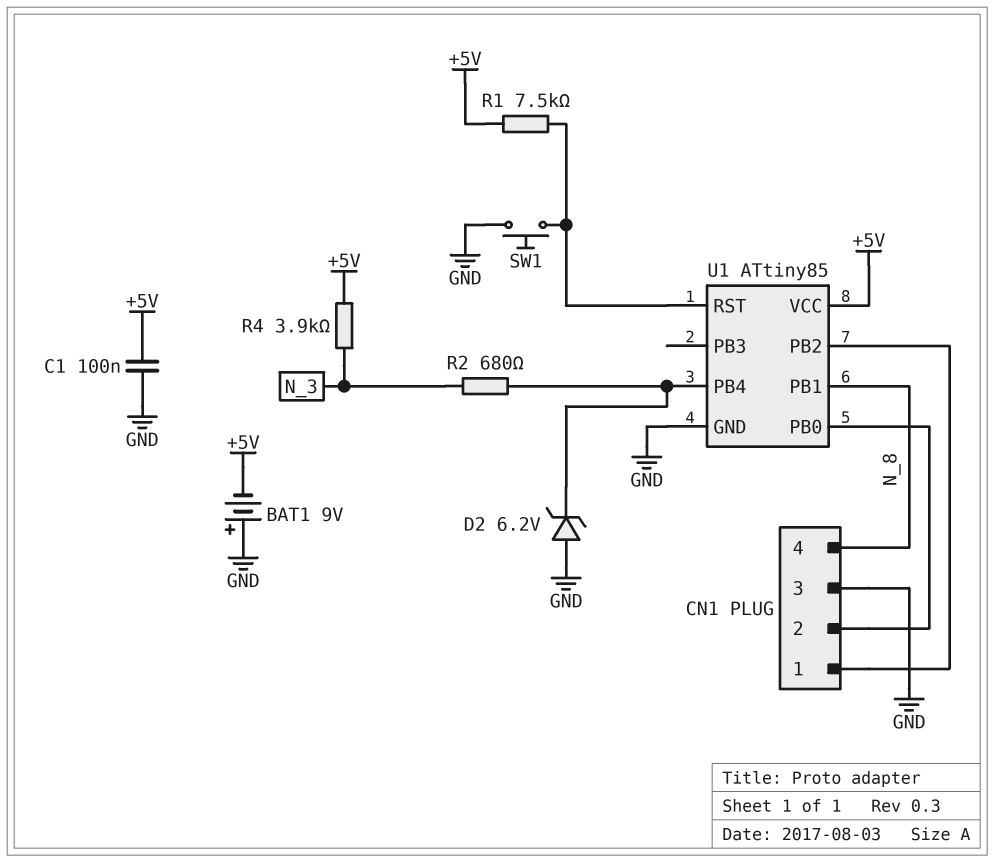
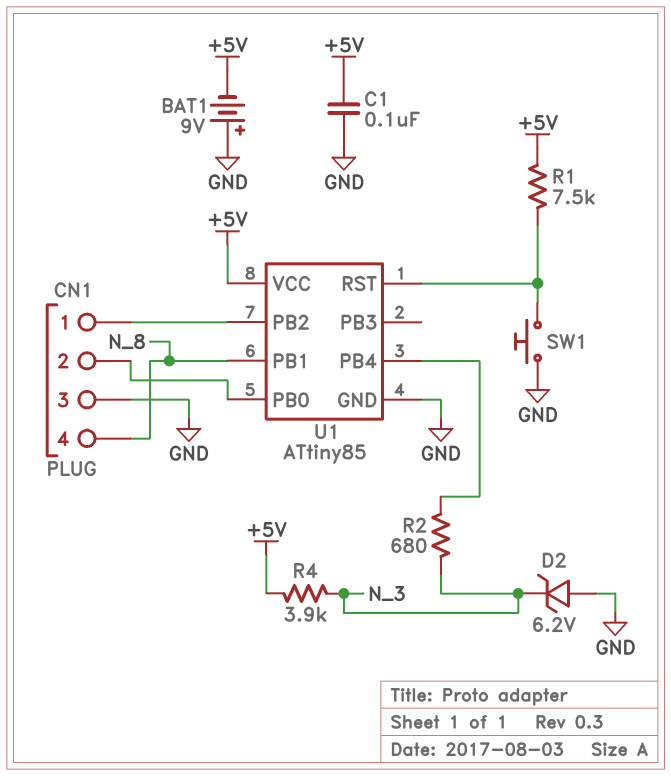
D2: zener 6.2V (A GND, K U1/PB4) -> zener 6.2V (A GND, K N_3)

